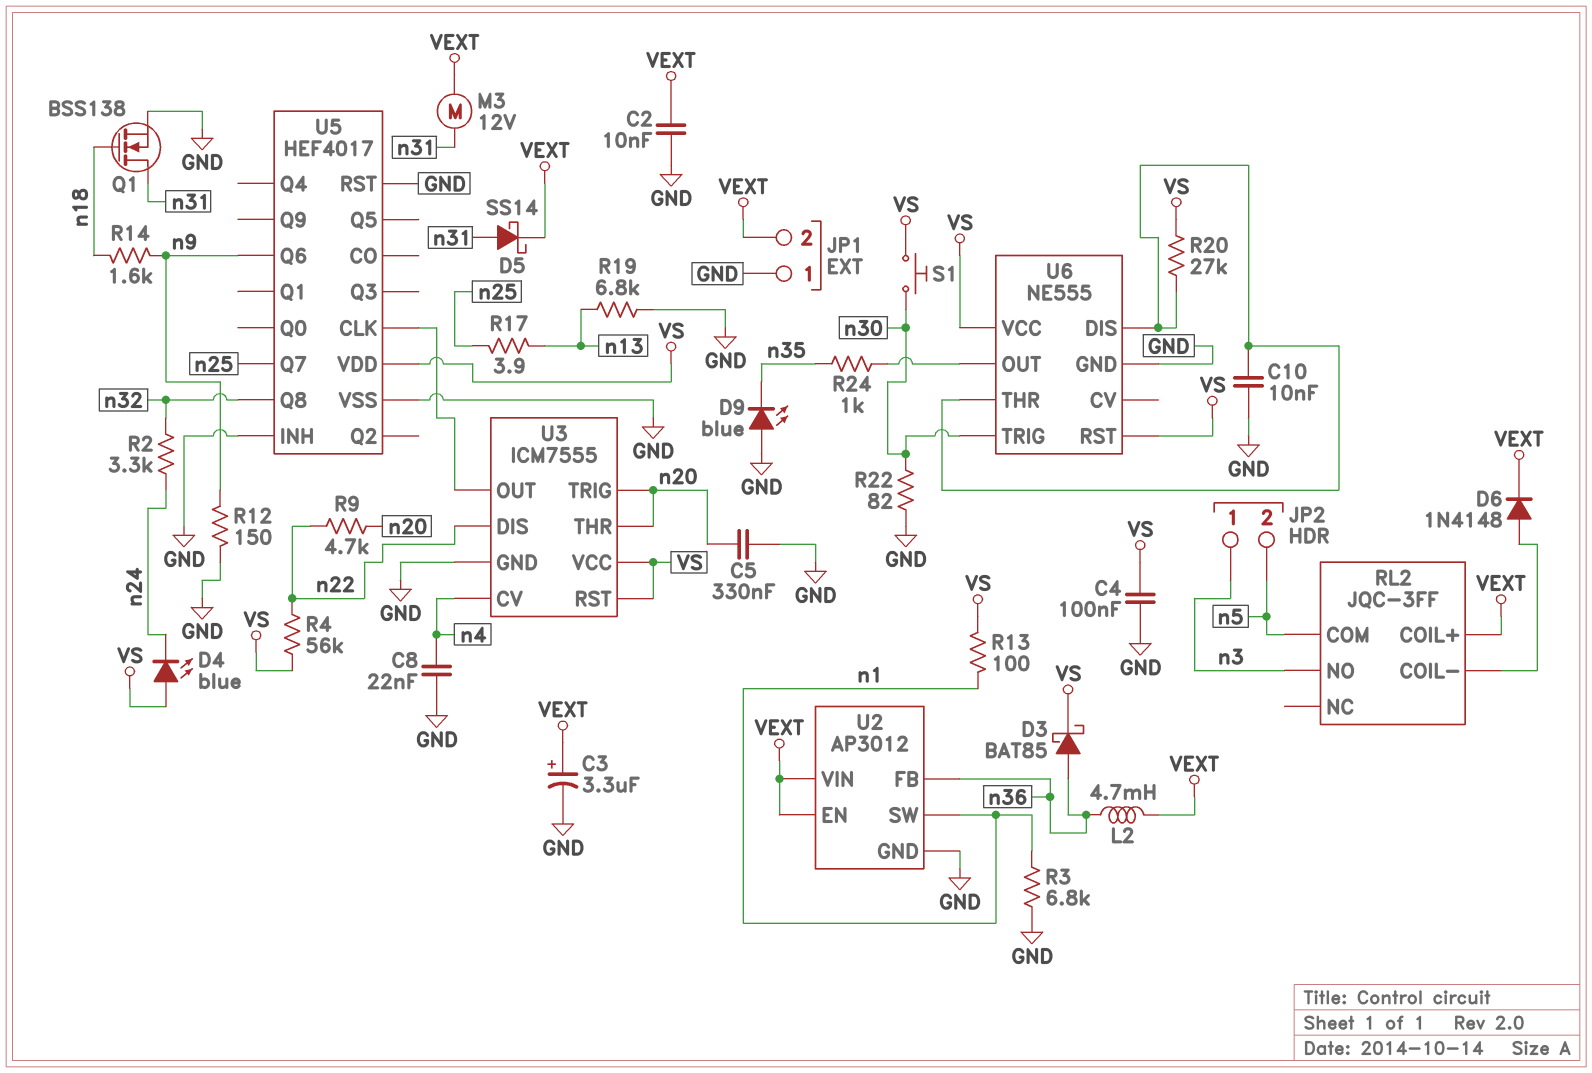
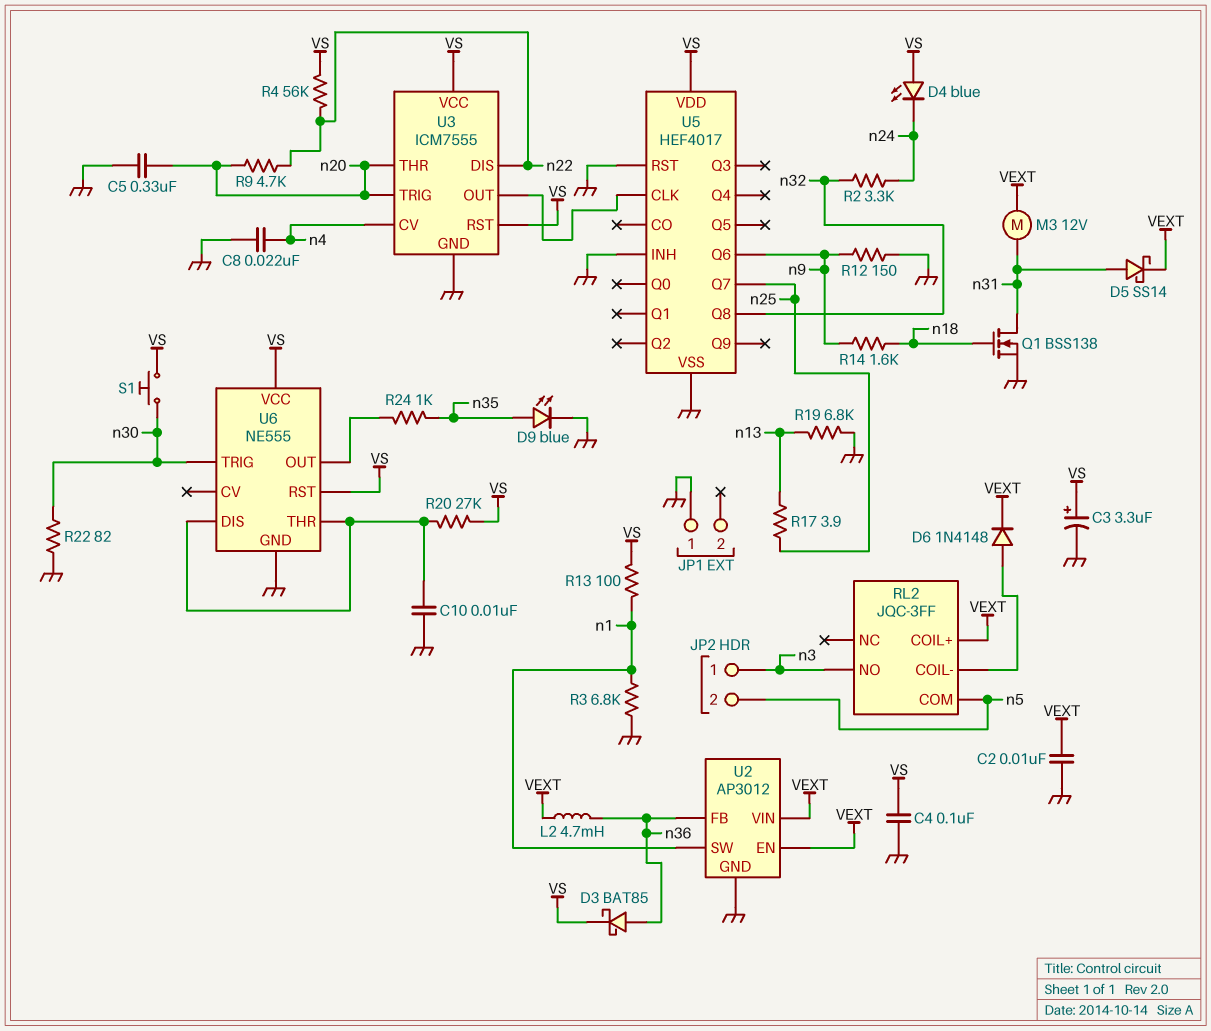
C3: 3.3uF (plus VEXT, minus GND) -> 3.3uF (plus VS, minus GND)
D9: LED blue (A GND, K n35) -> LED blue (A n35, K GND)
JP1 pin 2: VEXT -> none

